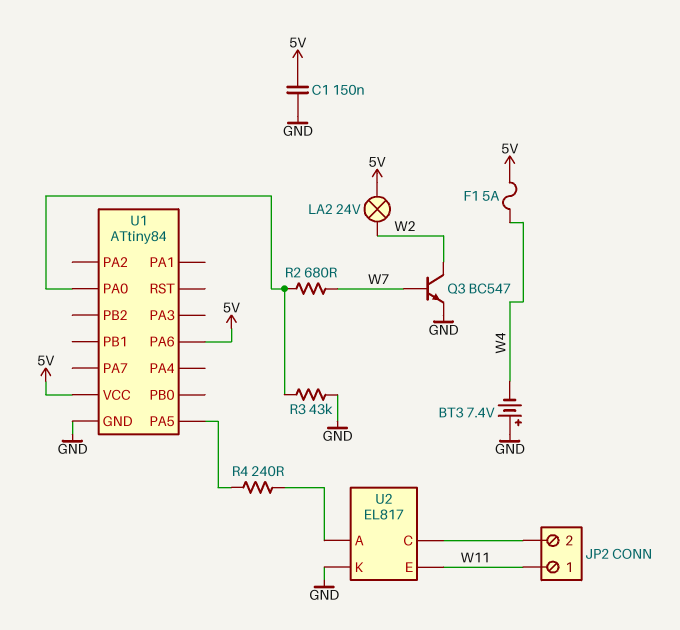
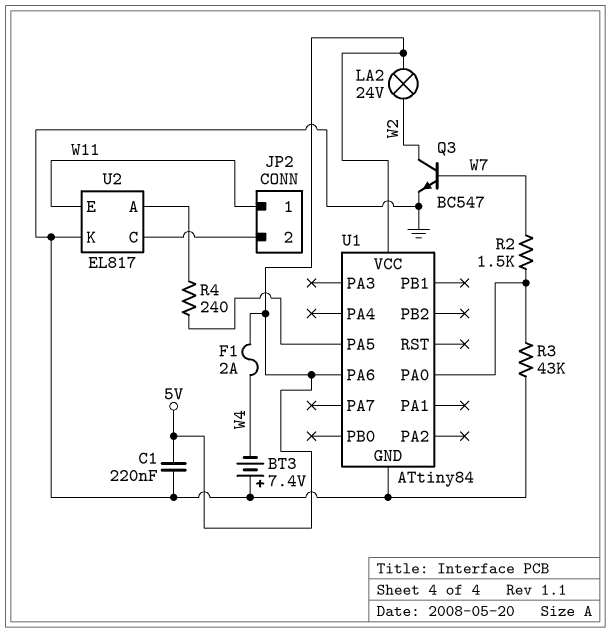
C1: 150nF (5V, GND) -> 220nF (5V, GND)
F1: 5A (5V, W4) -> 2A (5V, W4)
R2: 680 (U1/PA0, W7) -> 1.5k (U1/PA0, W7)

